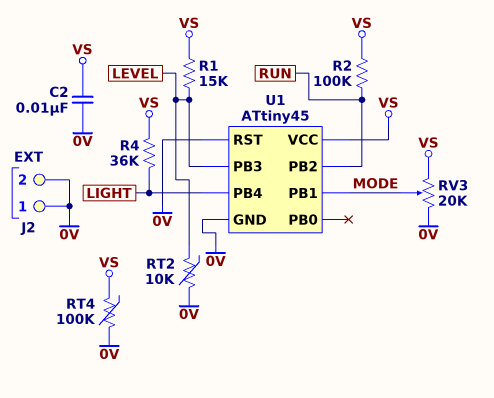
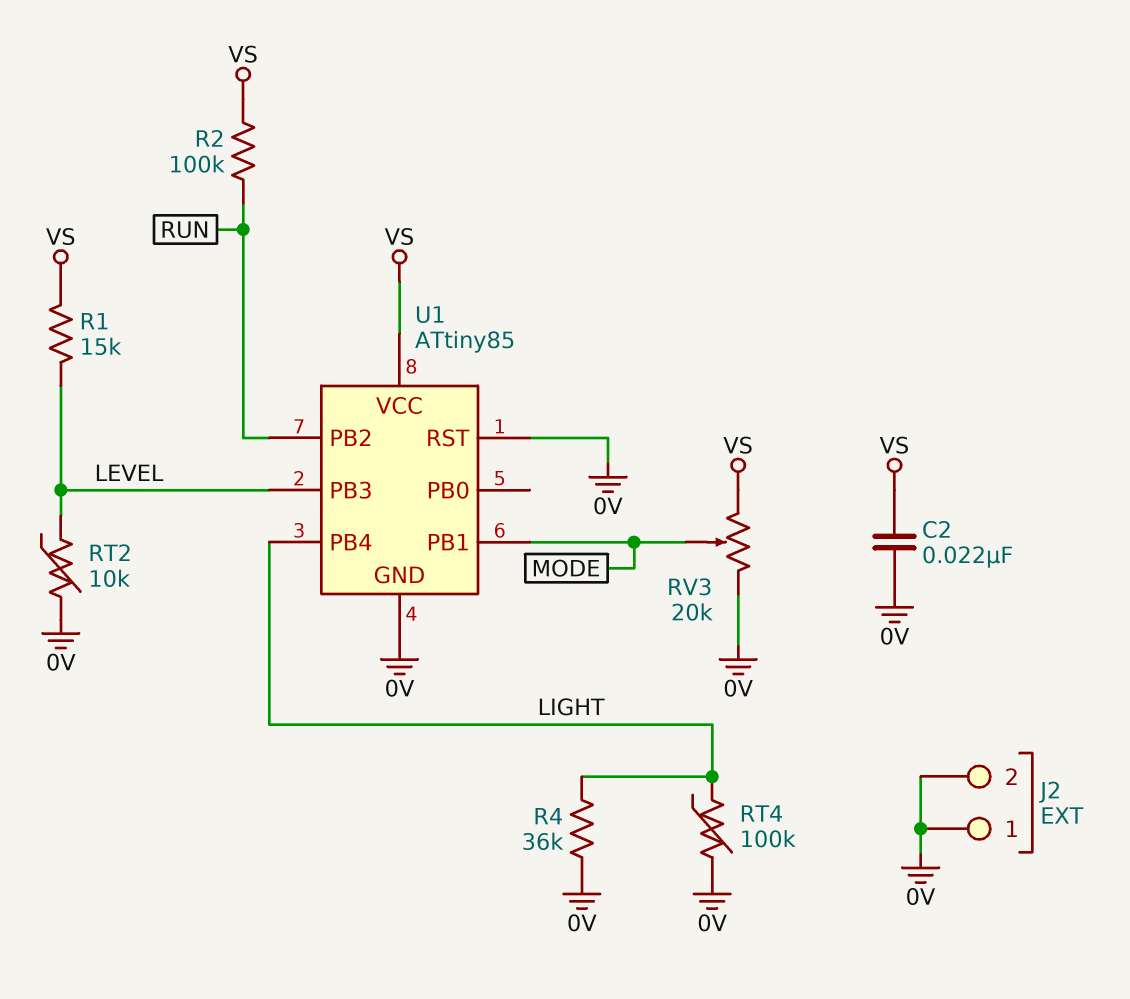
C2: 10nF (0V, VS) -> 22nF (0V, VS)
R4: 36k (LIGHT, VS) -> 36k (0V, LIGHT)
RT4: 100k (0V, VS) -> 100k (0V, LIGHT)
U1: ATtiny45 -> ATtiny85

